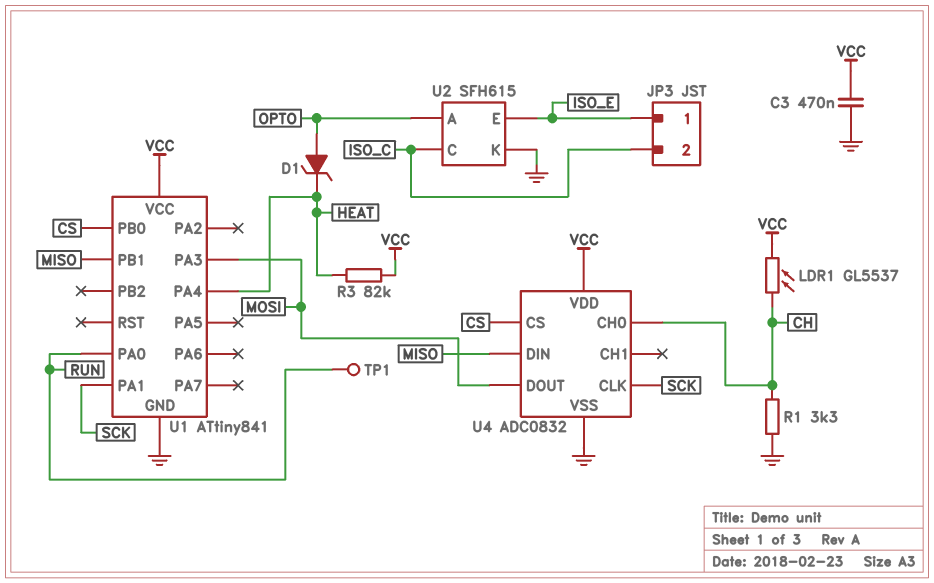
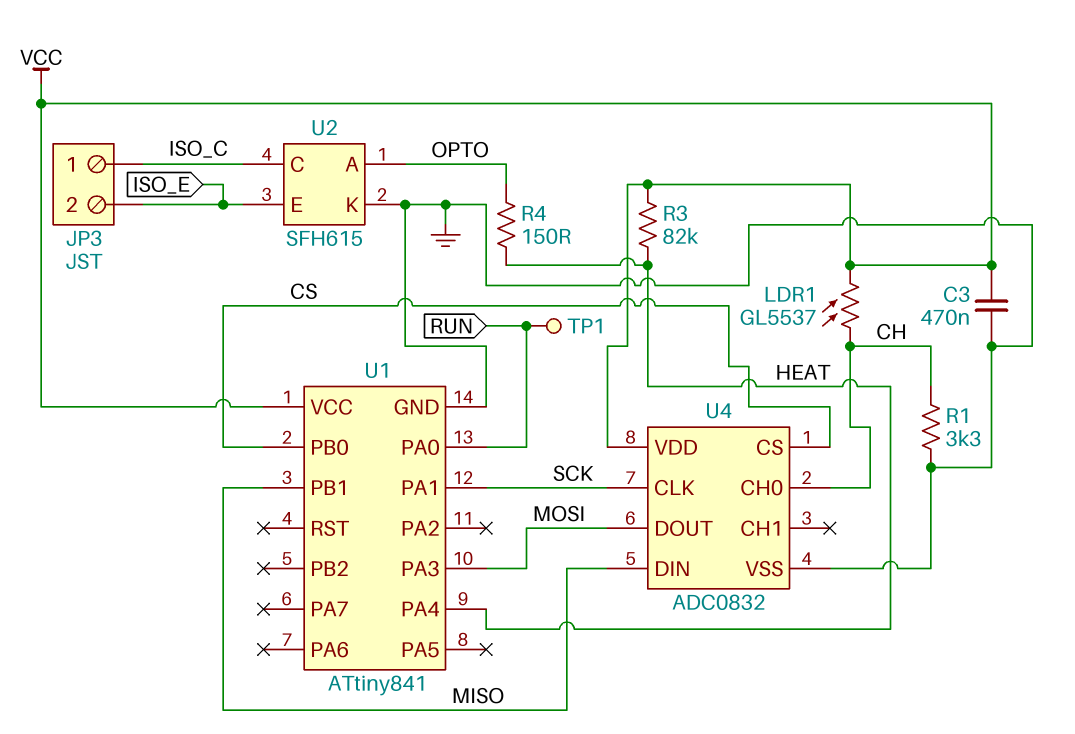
D1: zener (A OPTO, K HEAT) -> none
JP3 pin 1: ISO_E -> ISO_C
JP3 pin 2: ISO_C -> ISO_E
R4: none -> 150 (HEAT, OPTO)

